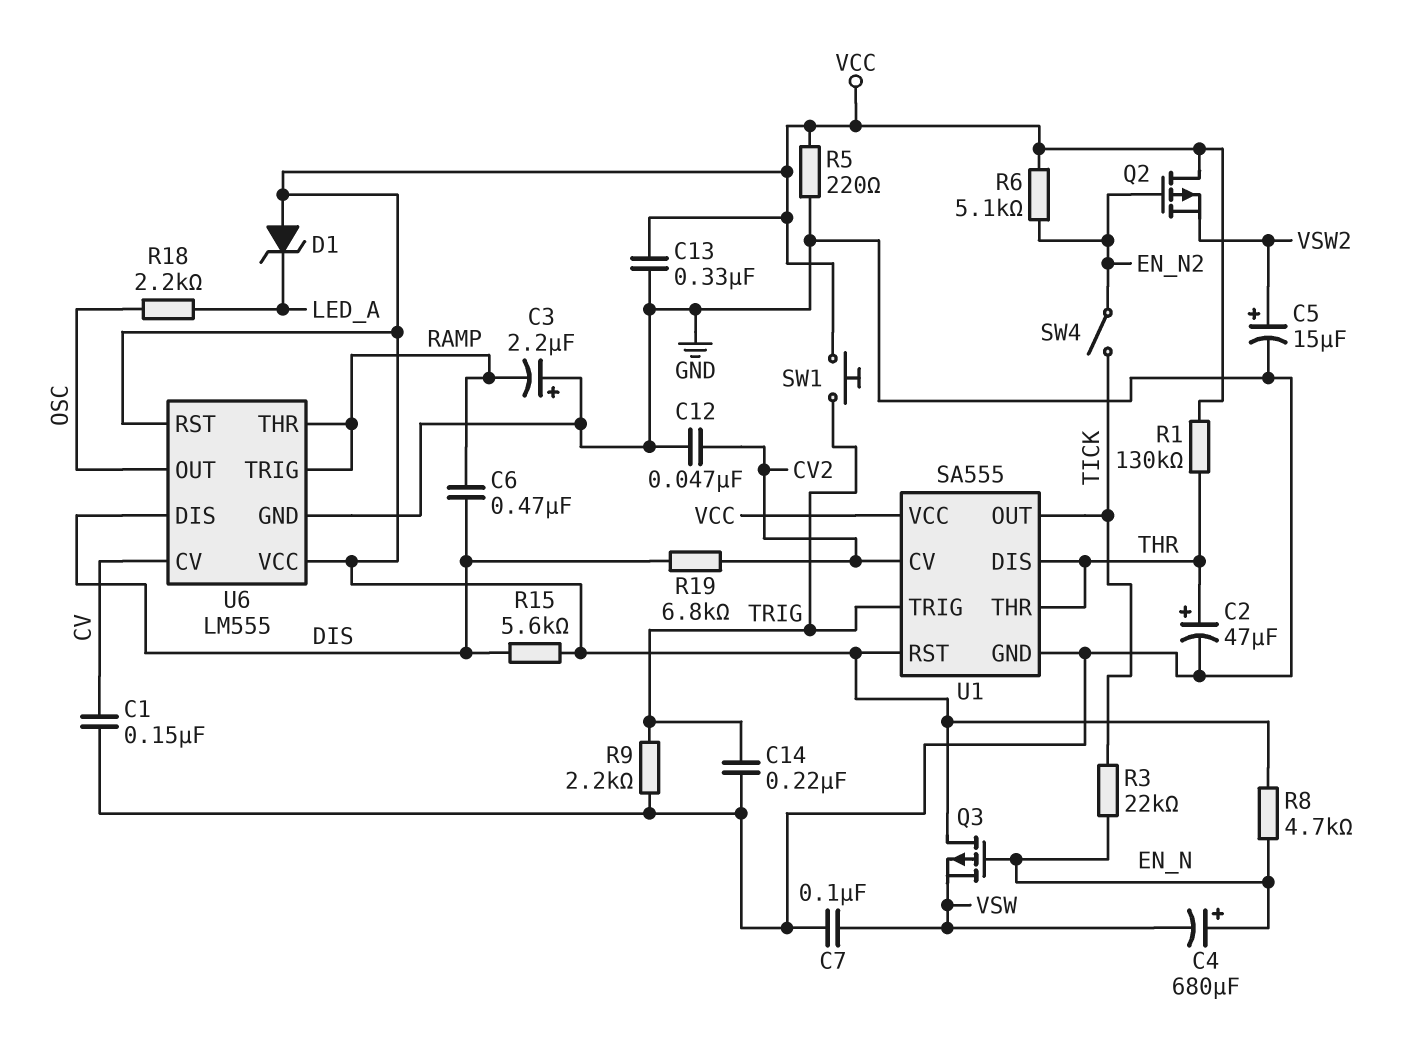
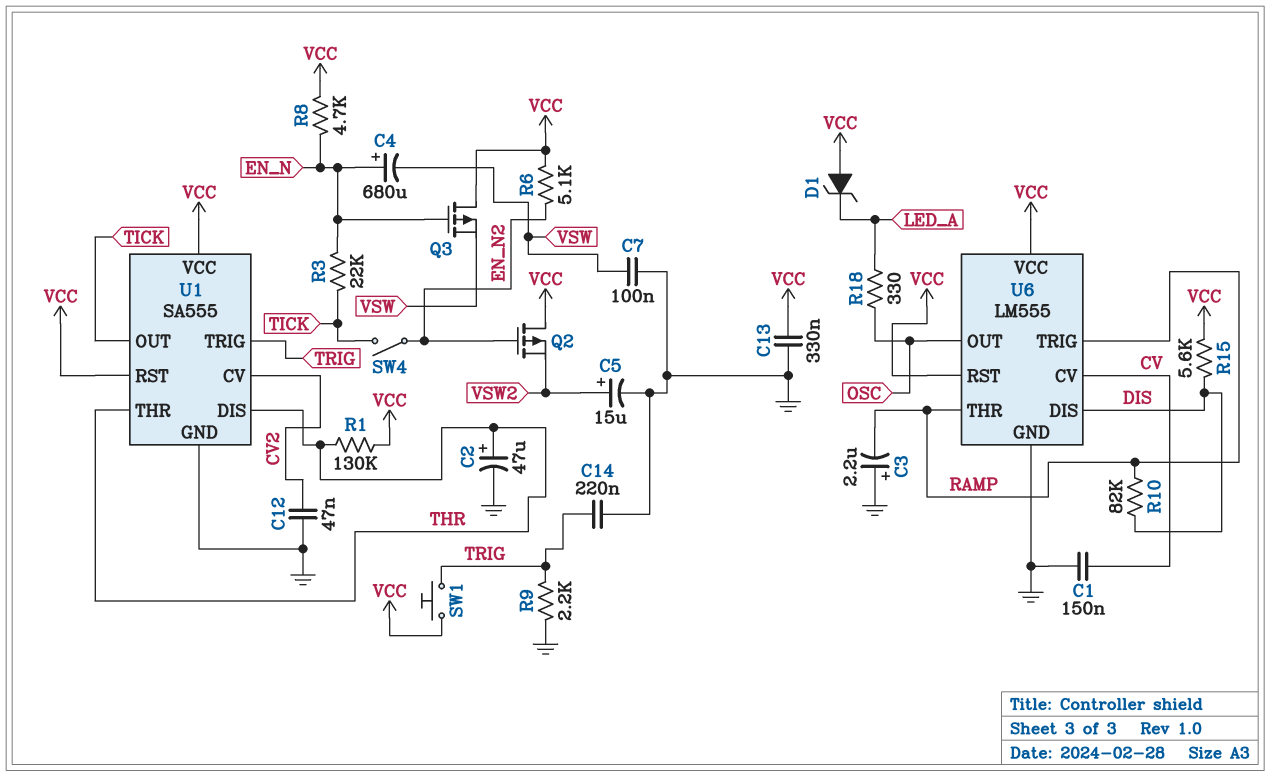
C6: 470nF (DIS, RAMP) -> none
R5: 220 (GND, VCC) -> none
R10: none -> 82k (DIS, RAMP)
R18: 2.2k (LED_A, OSC) -> 330 (LED_A, OSC)
R19: 6.8k (CV2, DIS) -> none

